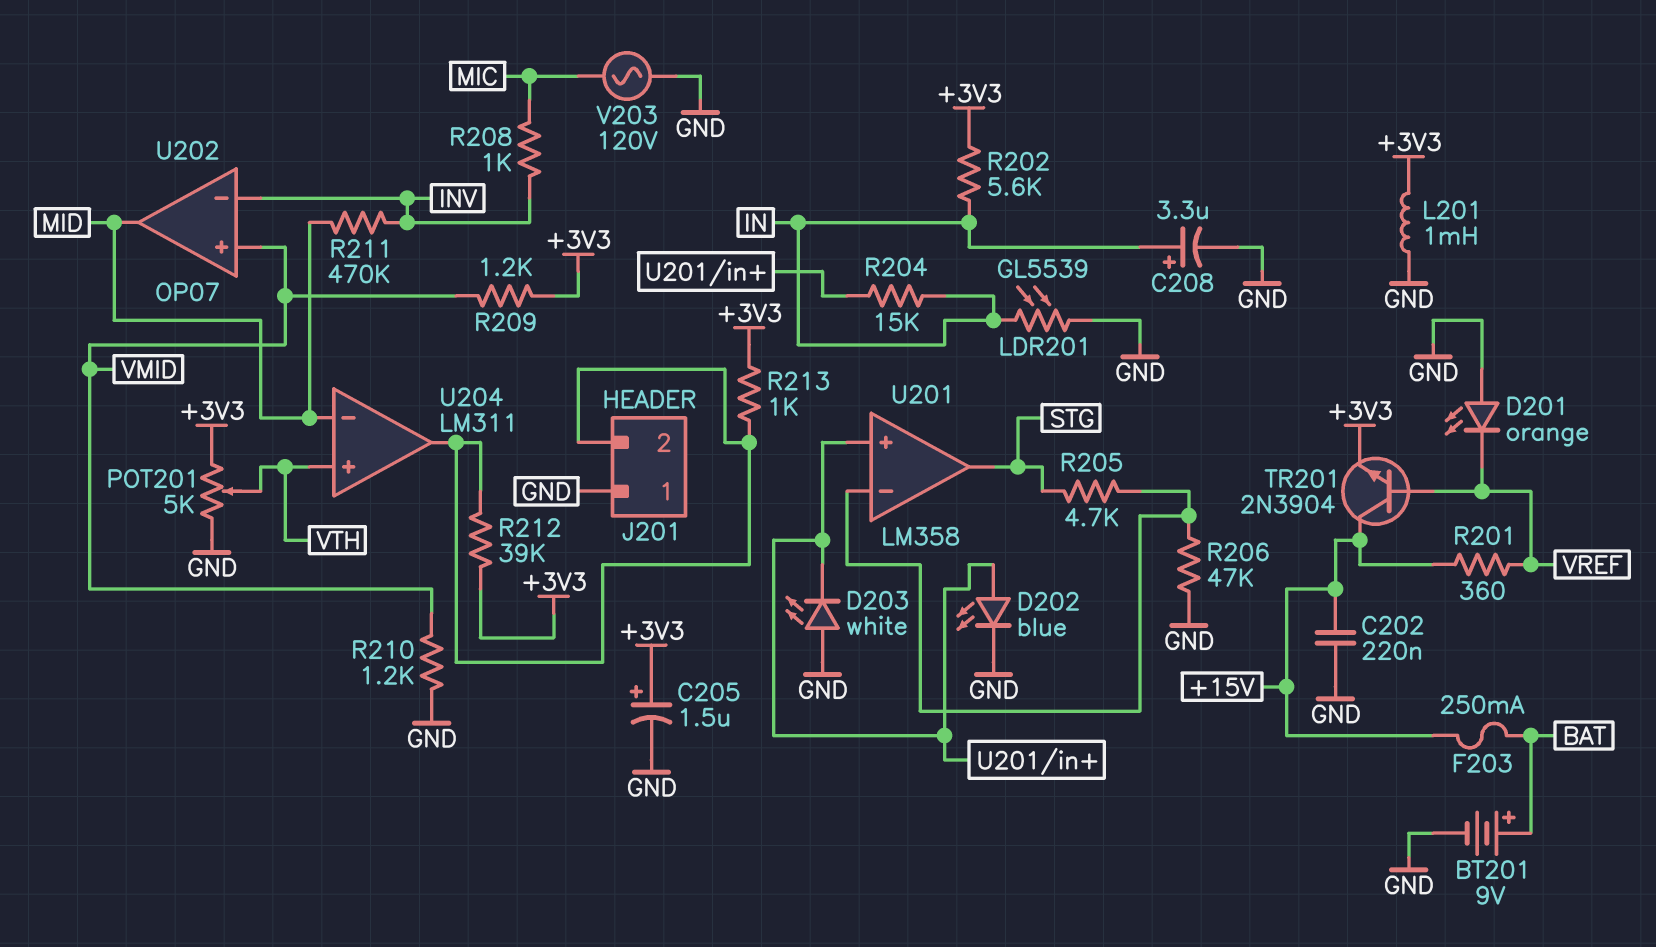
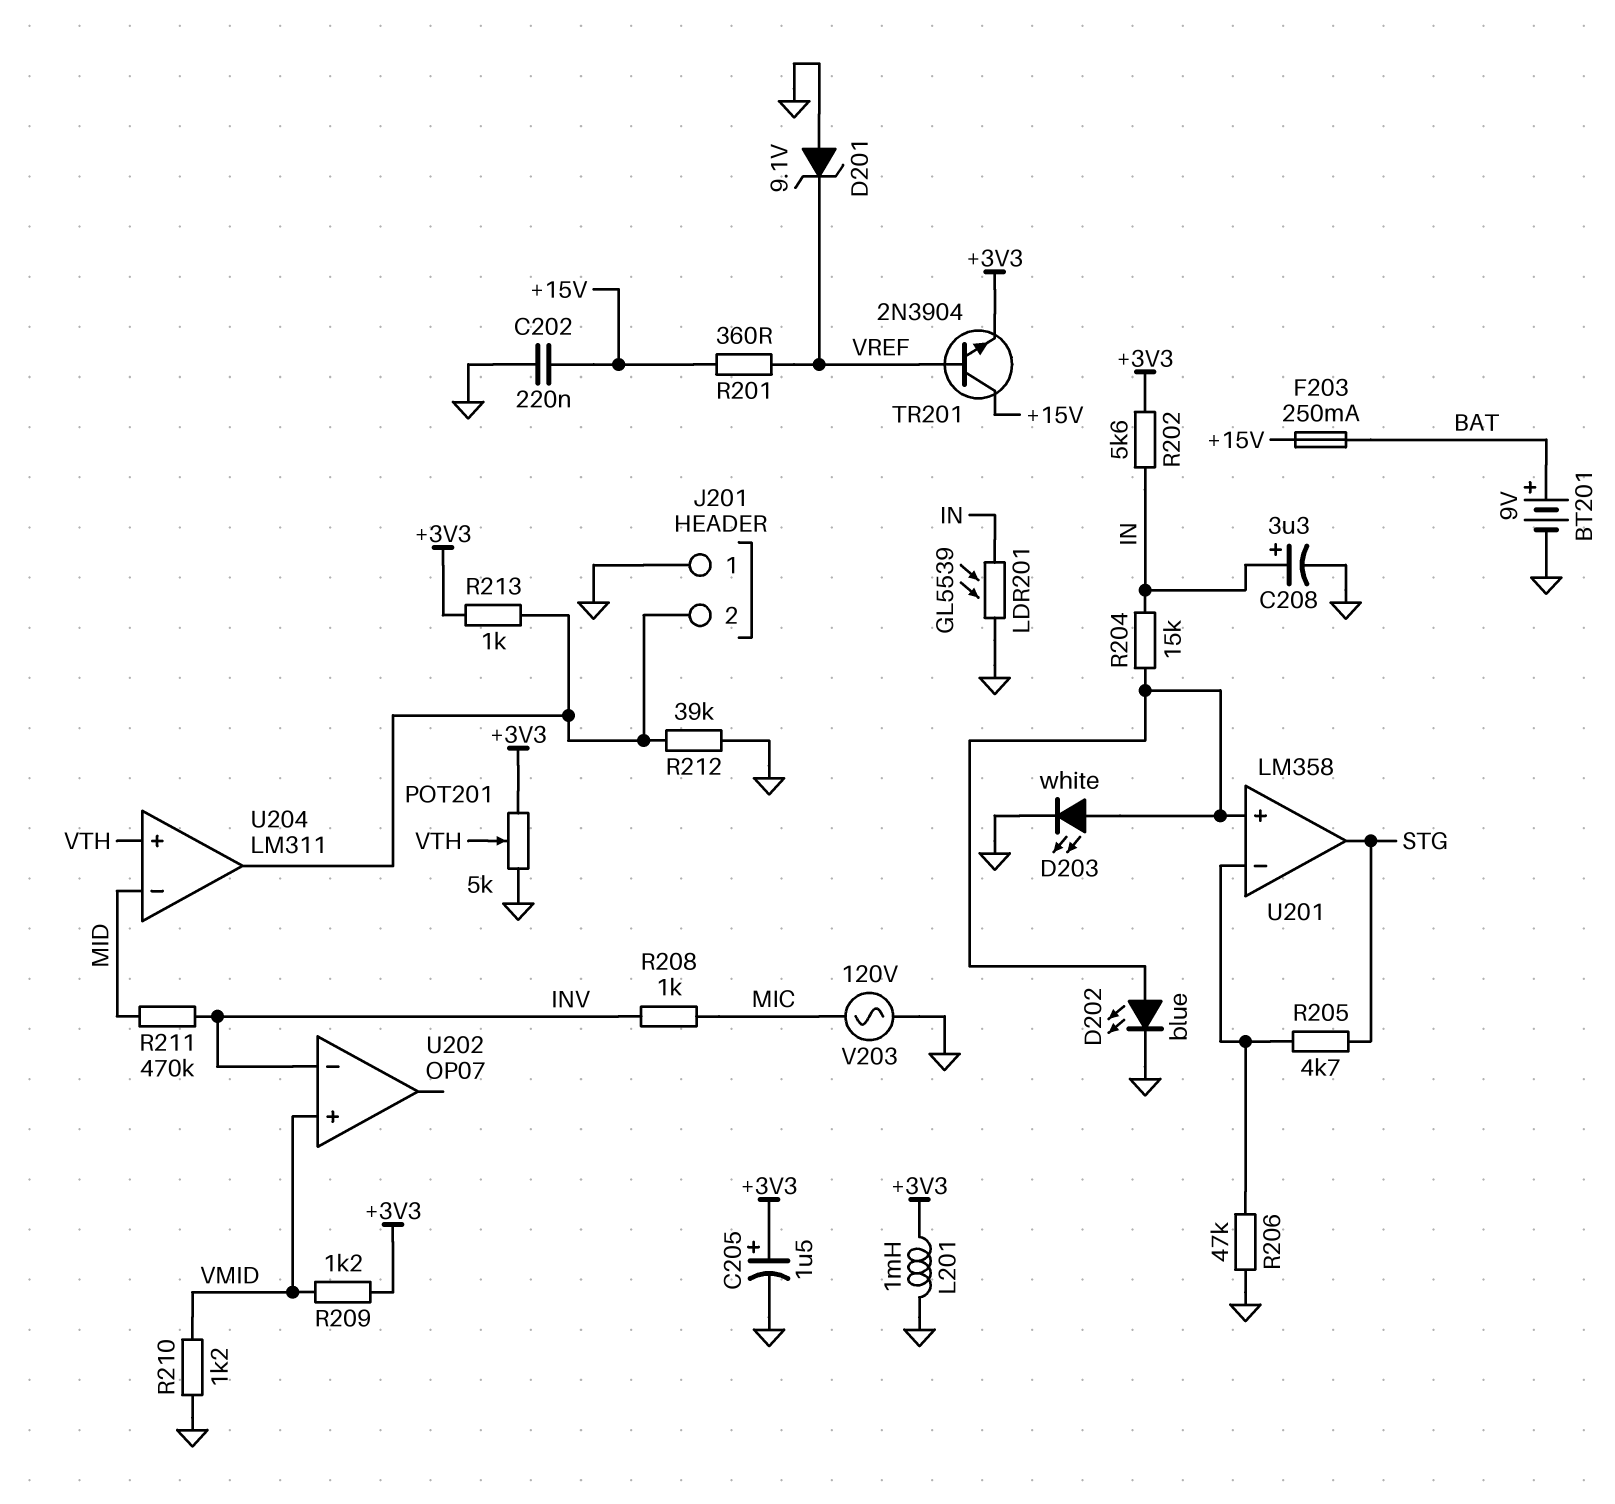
D201: LED orange (A GND, K VREF) -> zener 9.1V (A GND, K VREF)
D203: LED white (A GND, K U201/in+) -> LED white (A U201/in+, K GND)
R212: 39k (+3V3, J201/2) -> 39k (GND, J201/2)
U202 pin out: MID -> none

